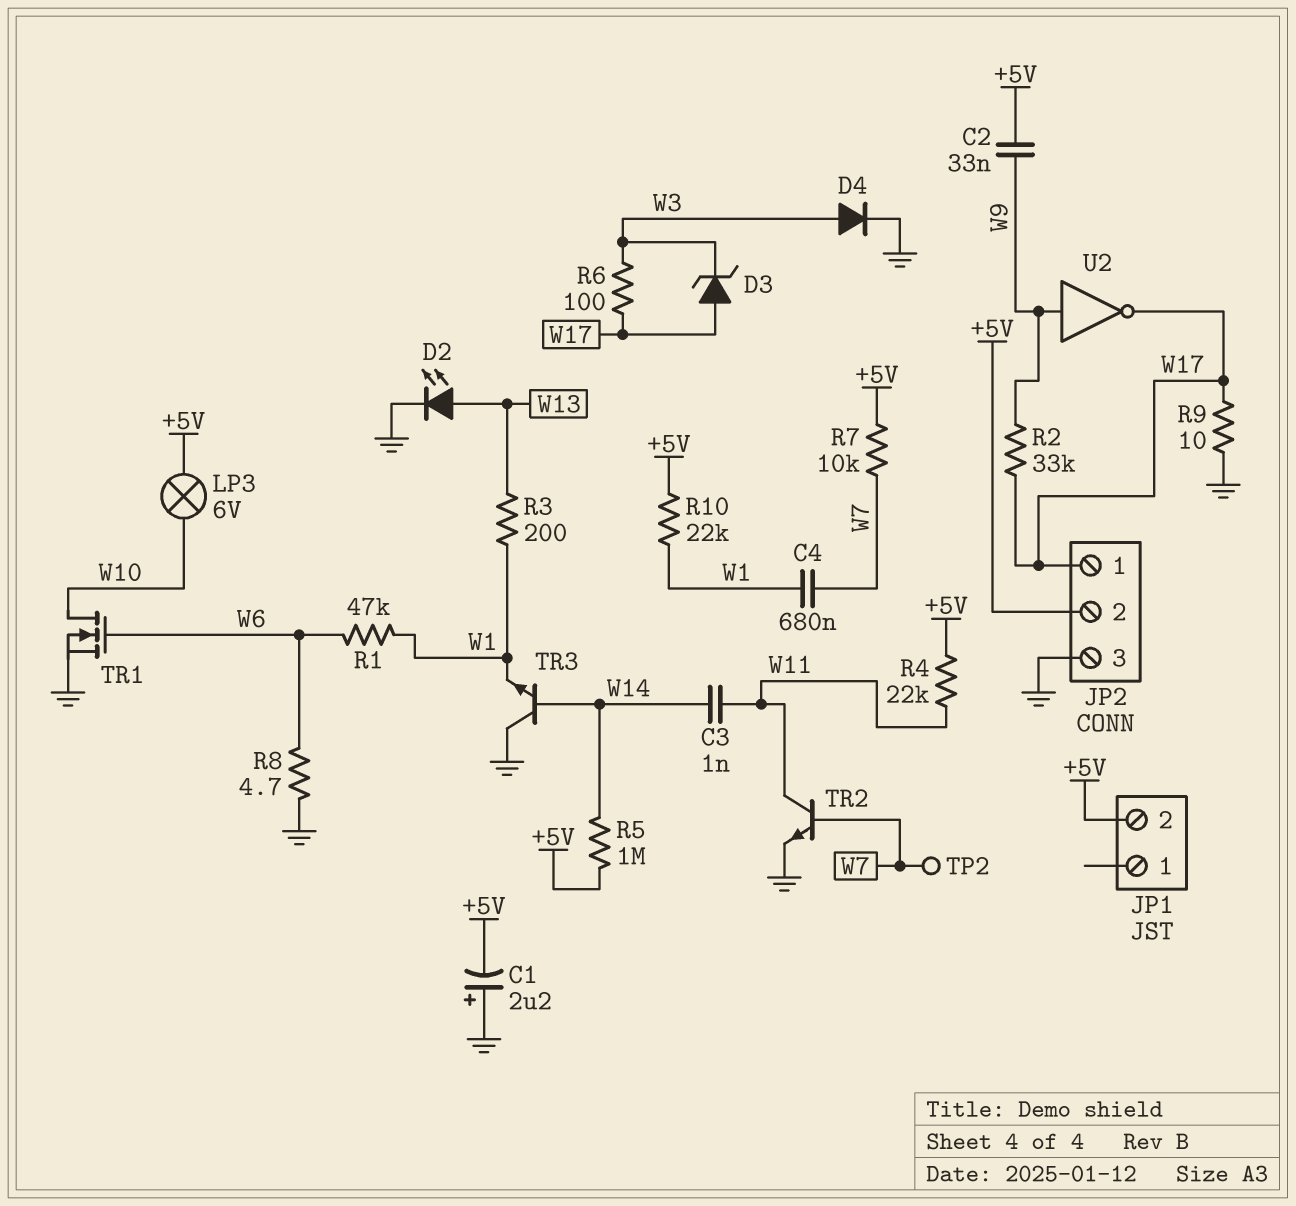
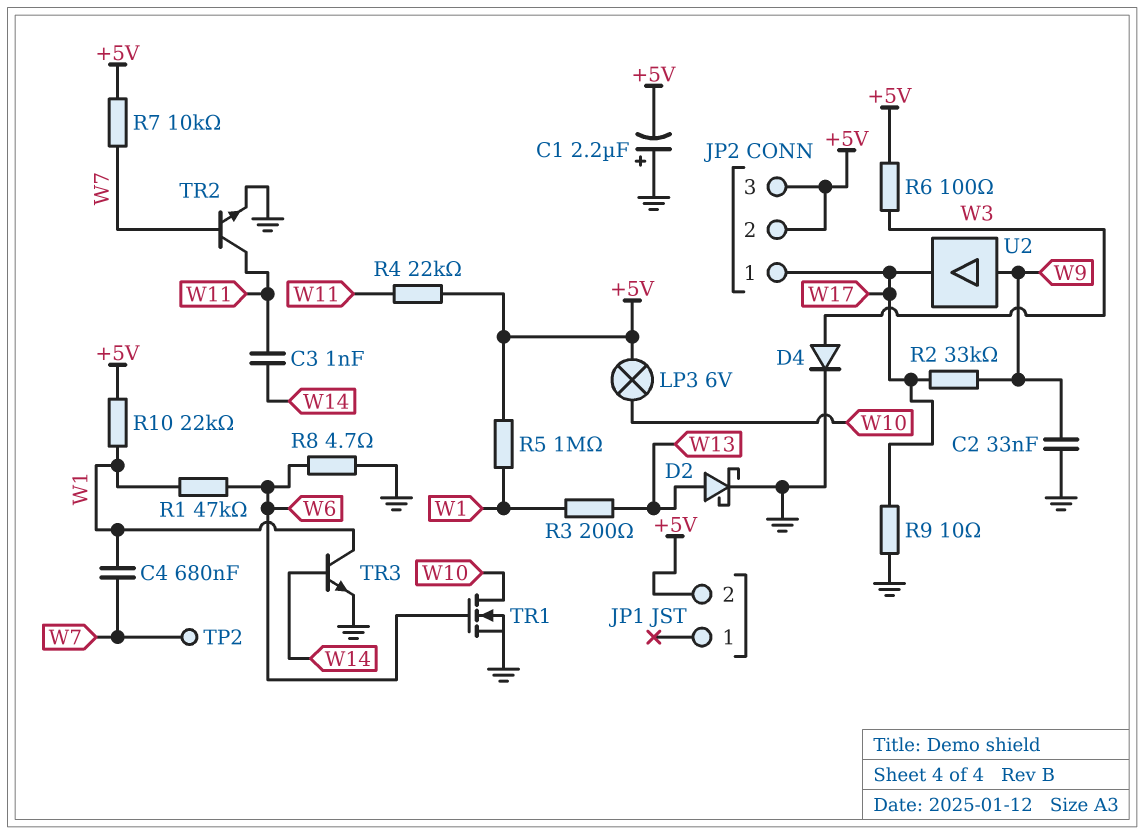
C2: 33nF (+5V, W9) -> 33nF (GND, W9)
D2: LED (A W13, K GND) -> schottky (A W13, K GND)
D3: zener (A W17, K W3) -> none
JP2 pin 3: GND -> +5V
R5: 1M (+5V, W14) -> 1M (+5V, W1)
R6: 100 (W3, W17) -> 100 (+5V, W3)
TR3: NPN (B W14, C GND, E W1) -> NPN (B W14, C W1, E GND)
U2: NOT (in W9, out W17) -> buffer (in W9, out W17)

